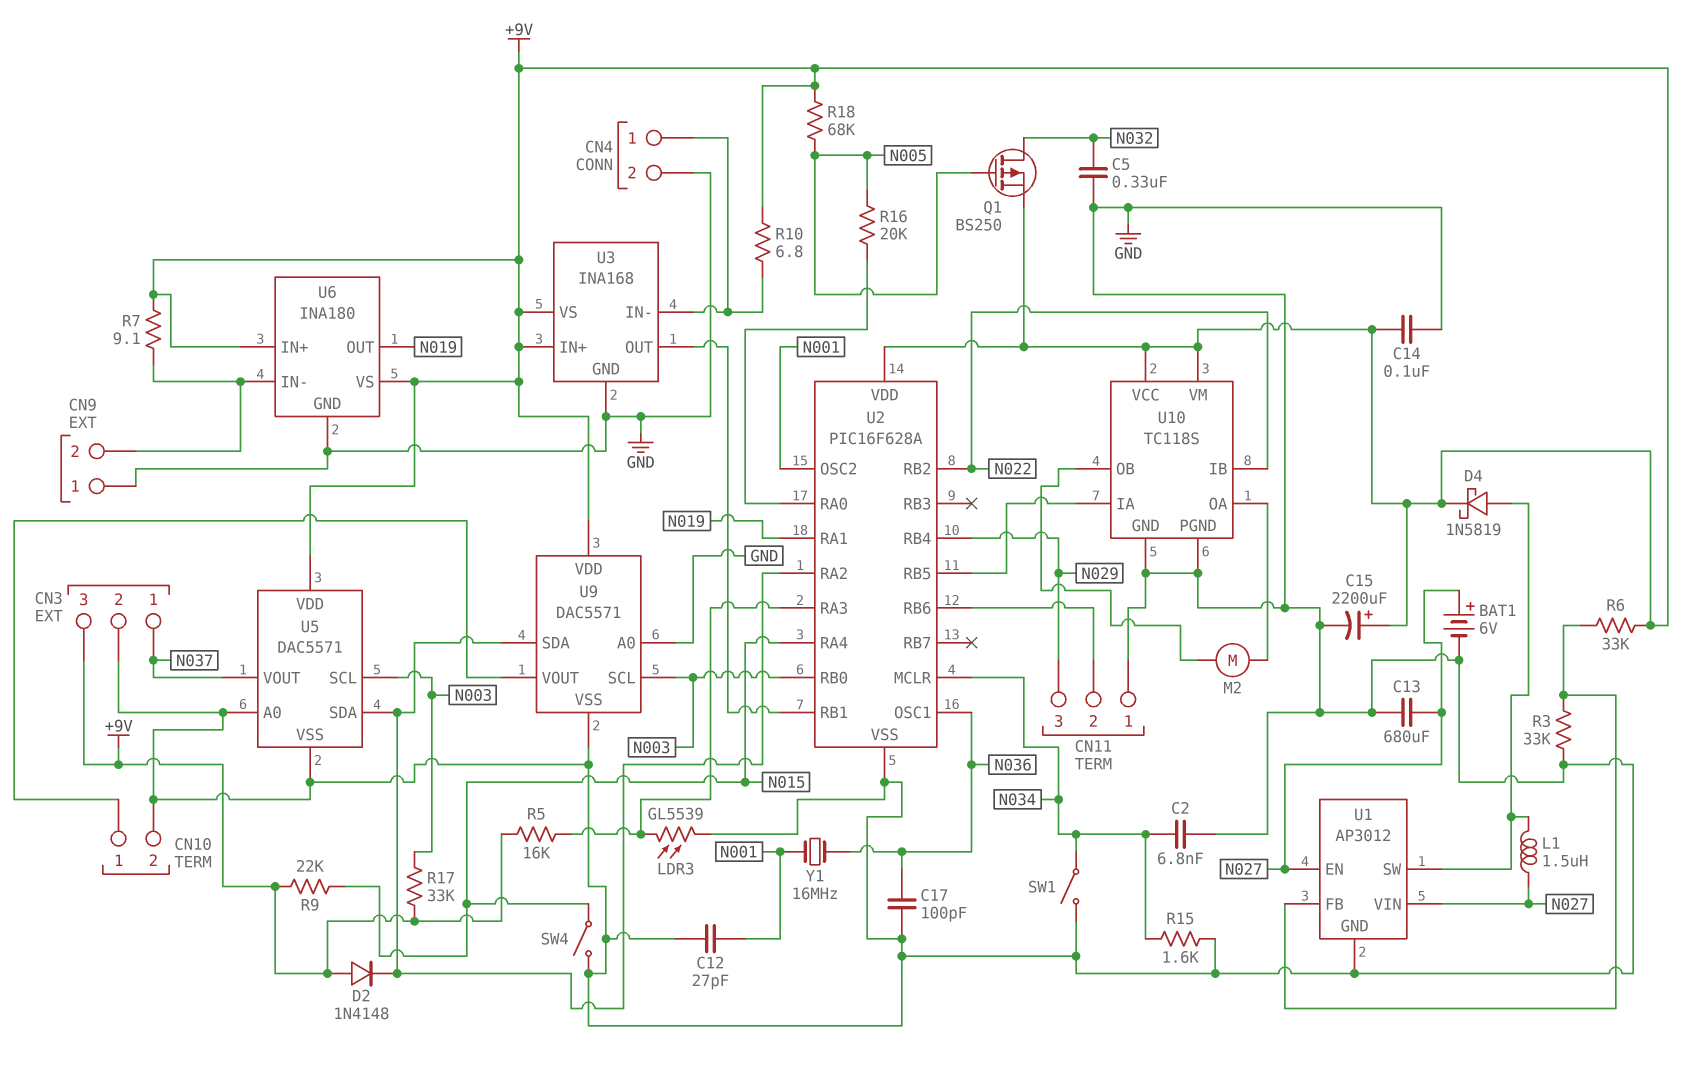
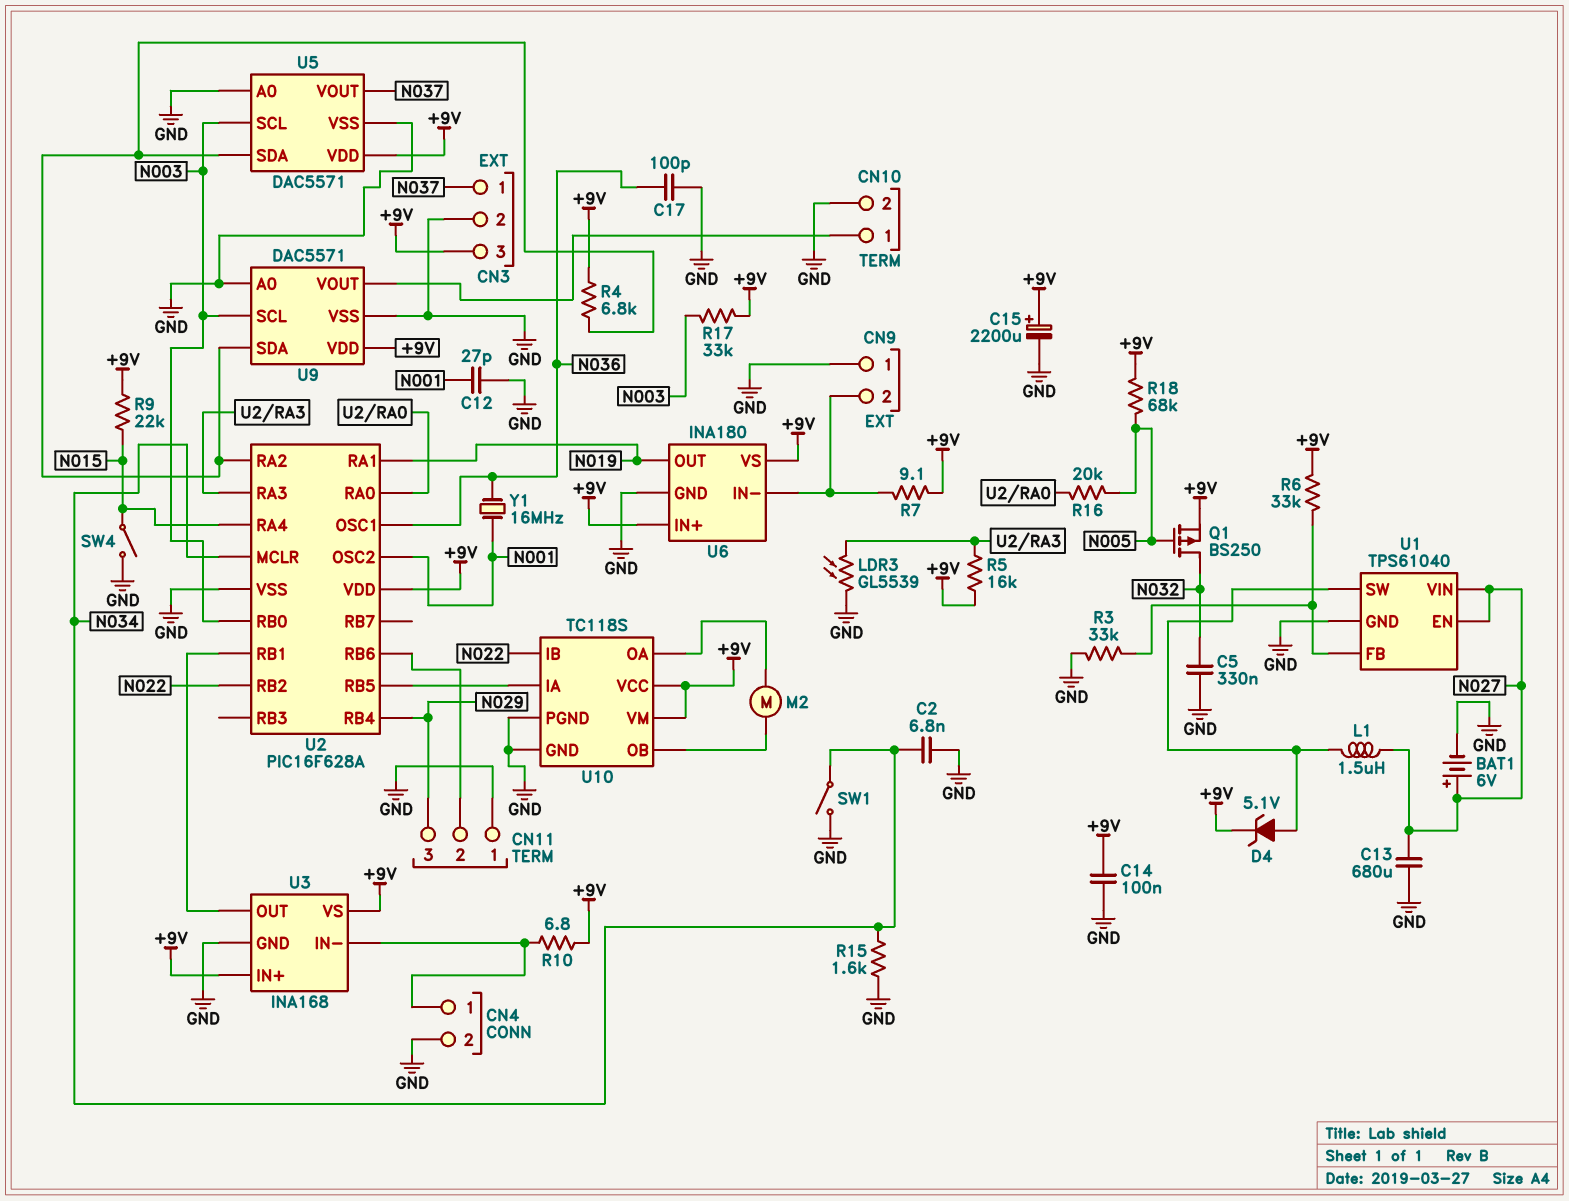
D2: diode 1N4148 (A +9V, K U2/RA2) -> none
D4: schottky 1N5819 (A U1/SW, K +9V) -> zener 5.1V (A U1/SW, K +9V)
R4: none -> 6.8k (+9V, U2/RA2)
U1: AP3012 -> TPS61040

